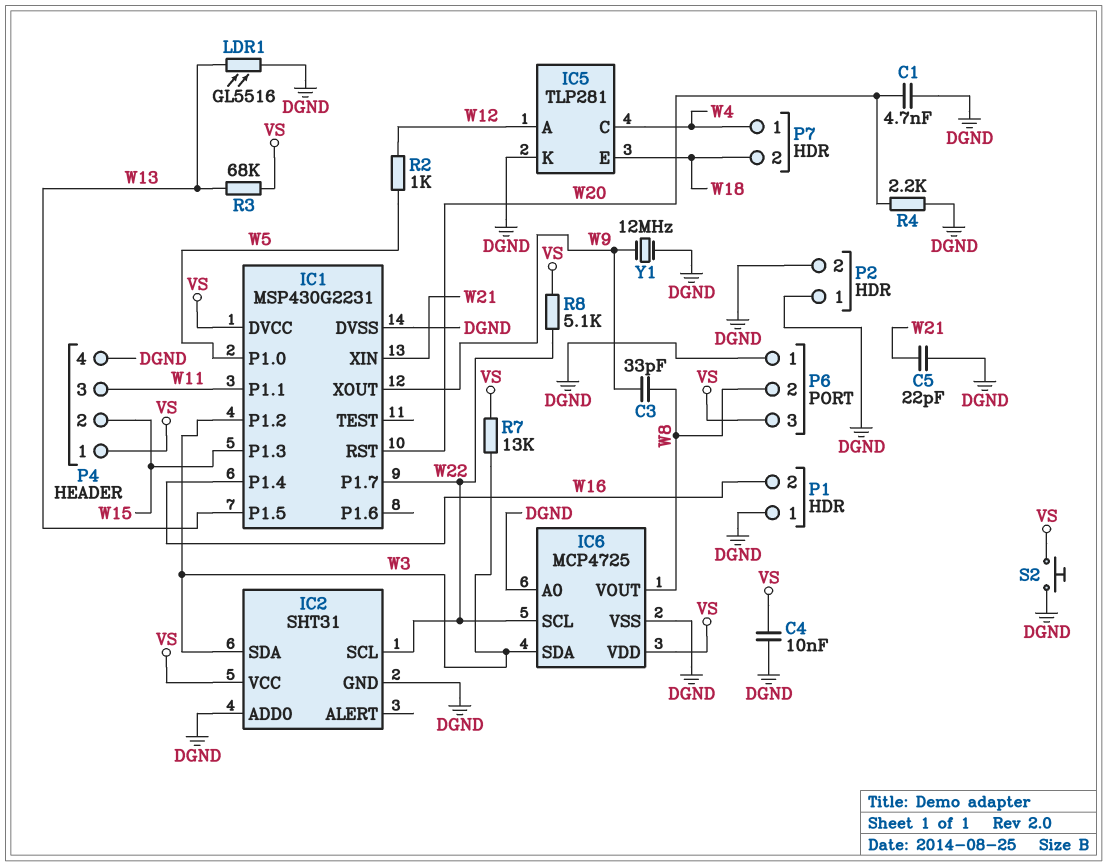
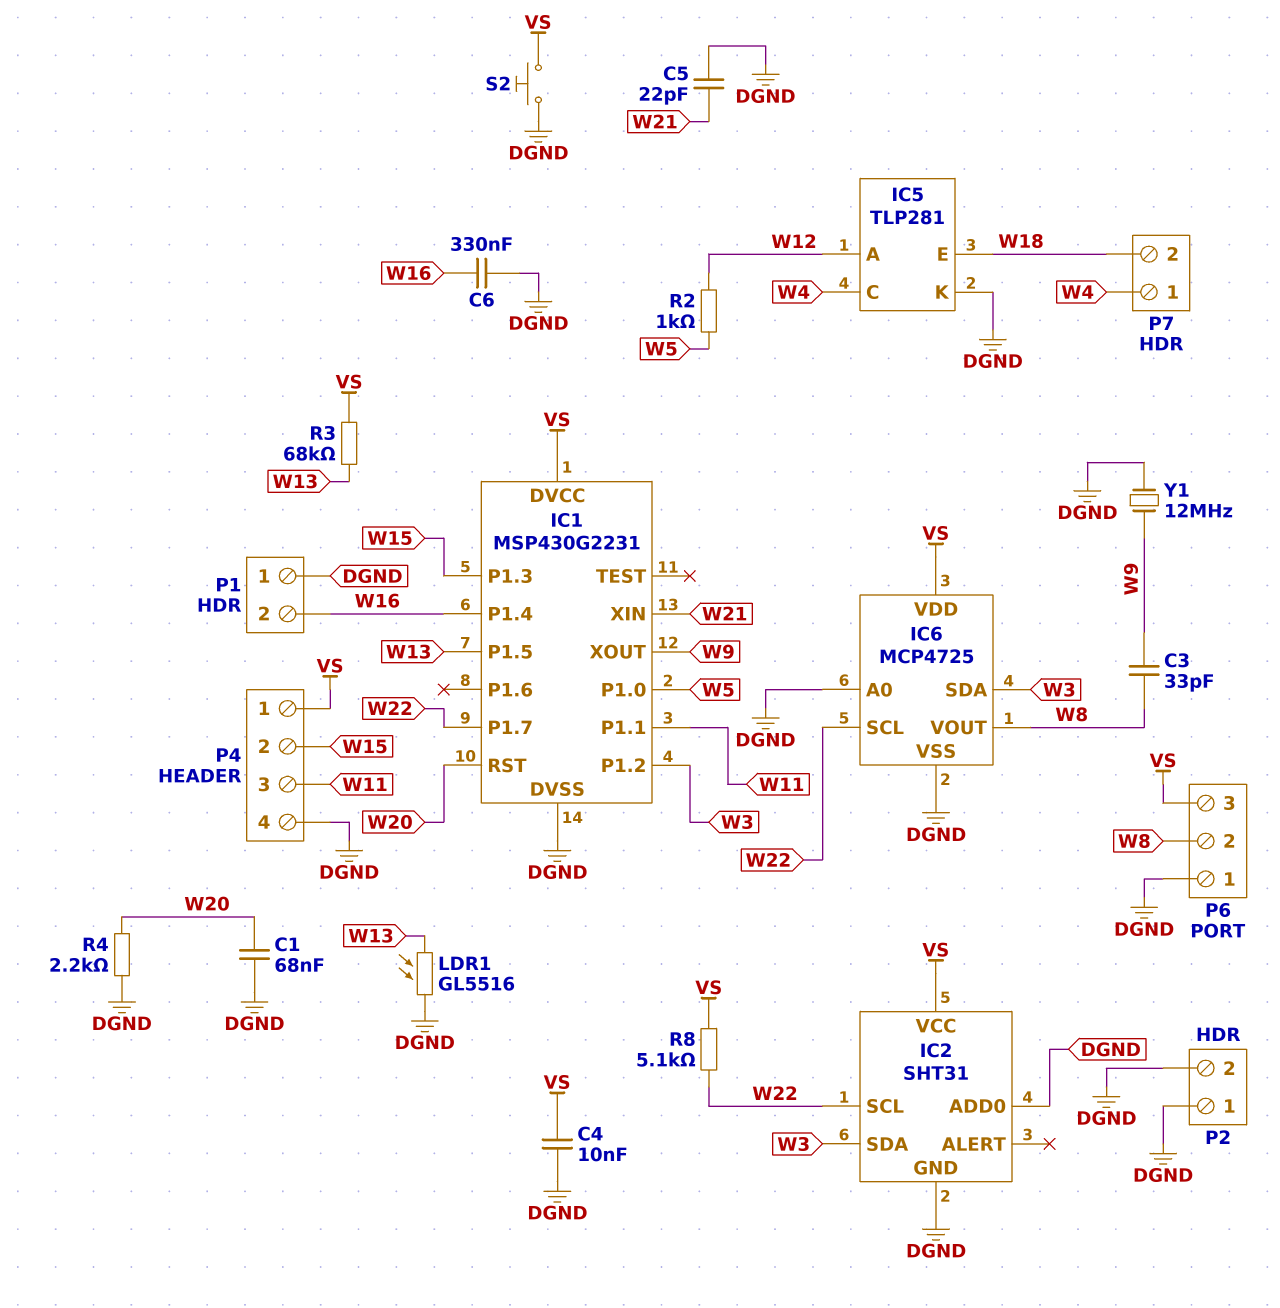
C1: 4.7nF (DGND, W20) -> 68nF (DGND, W20)
C6: none -> 330nF (DGND, W16)
R7: 13k (VS, W3) -> none

